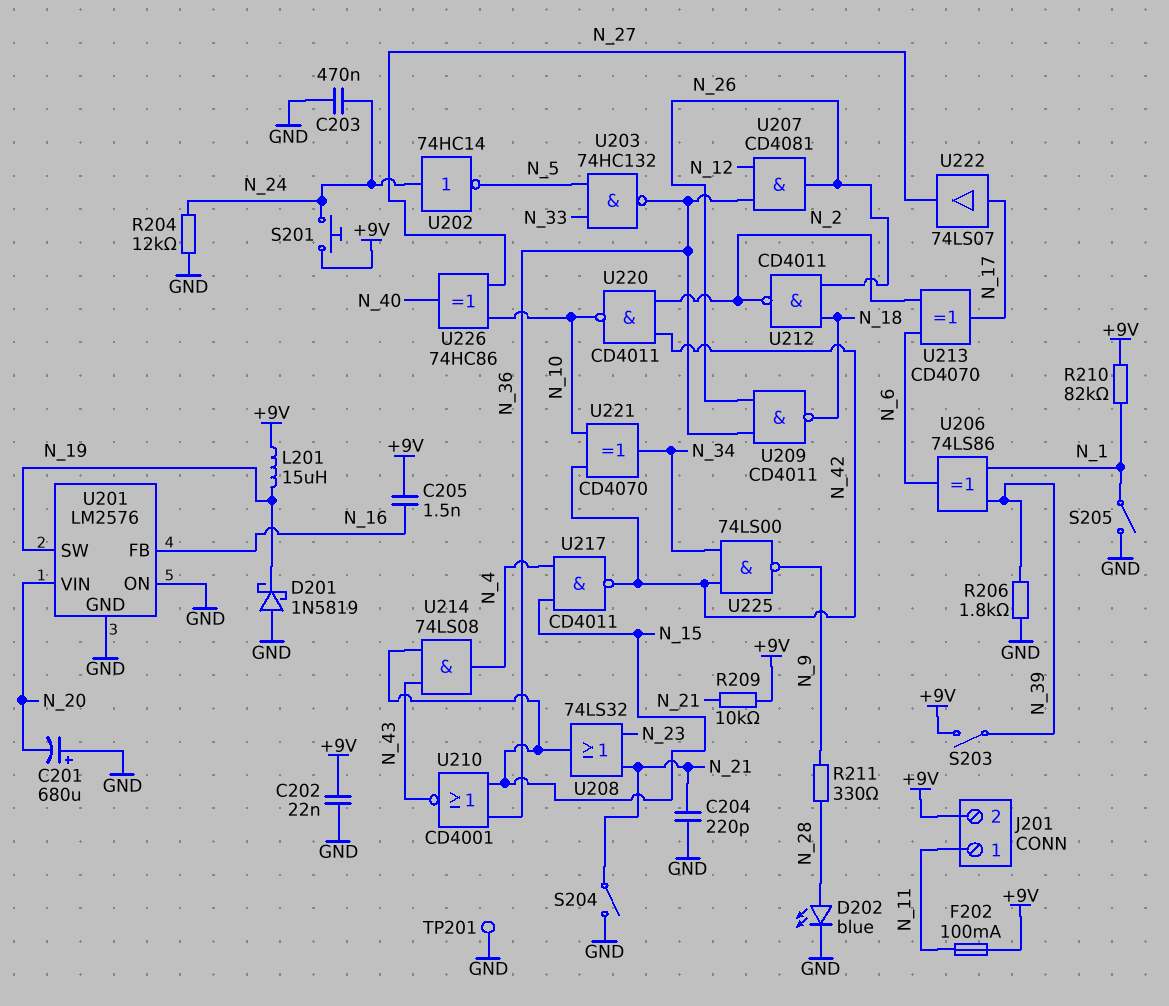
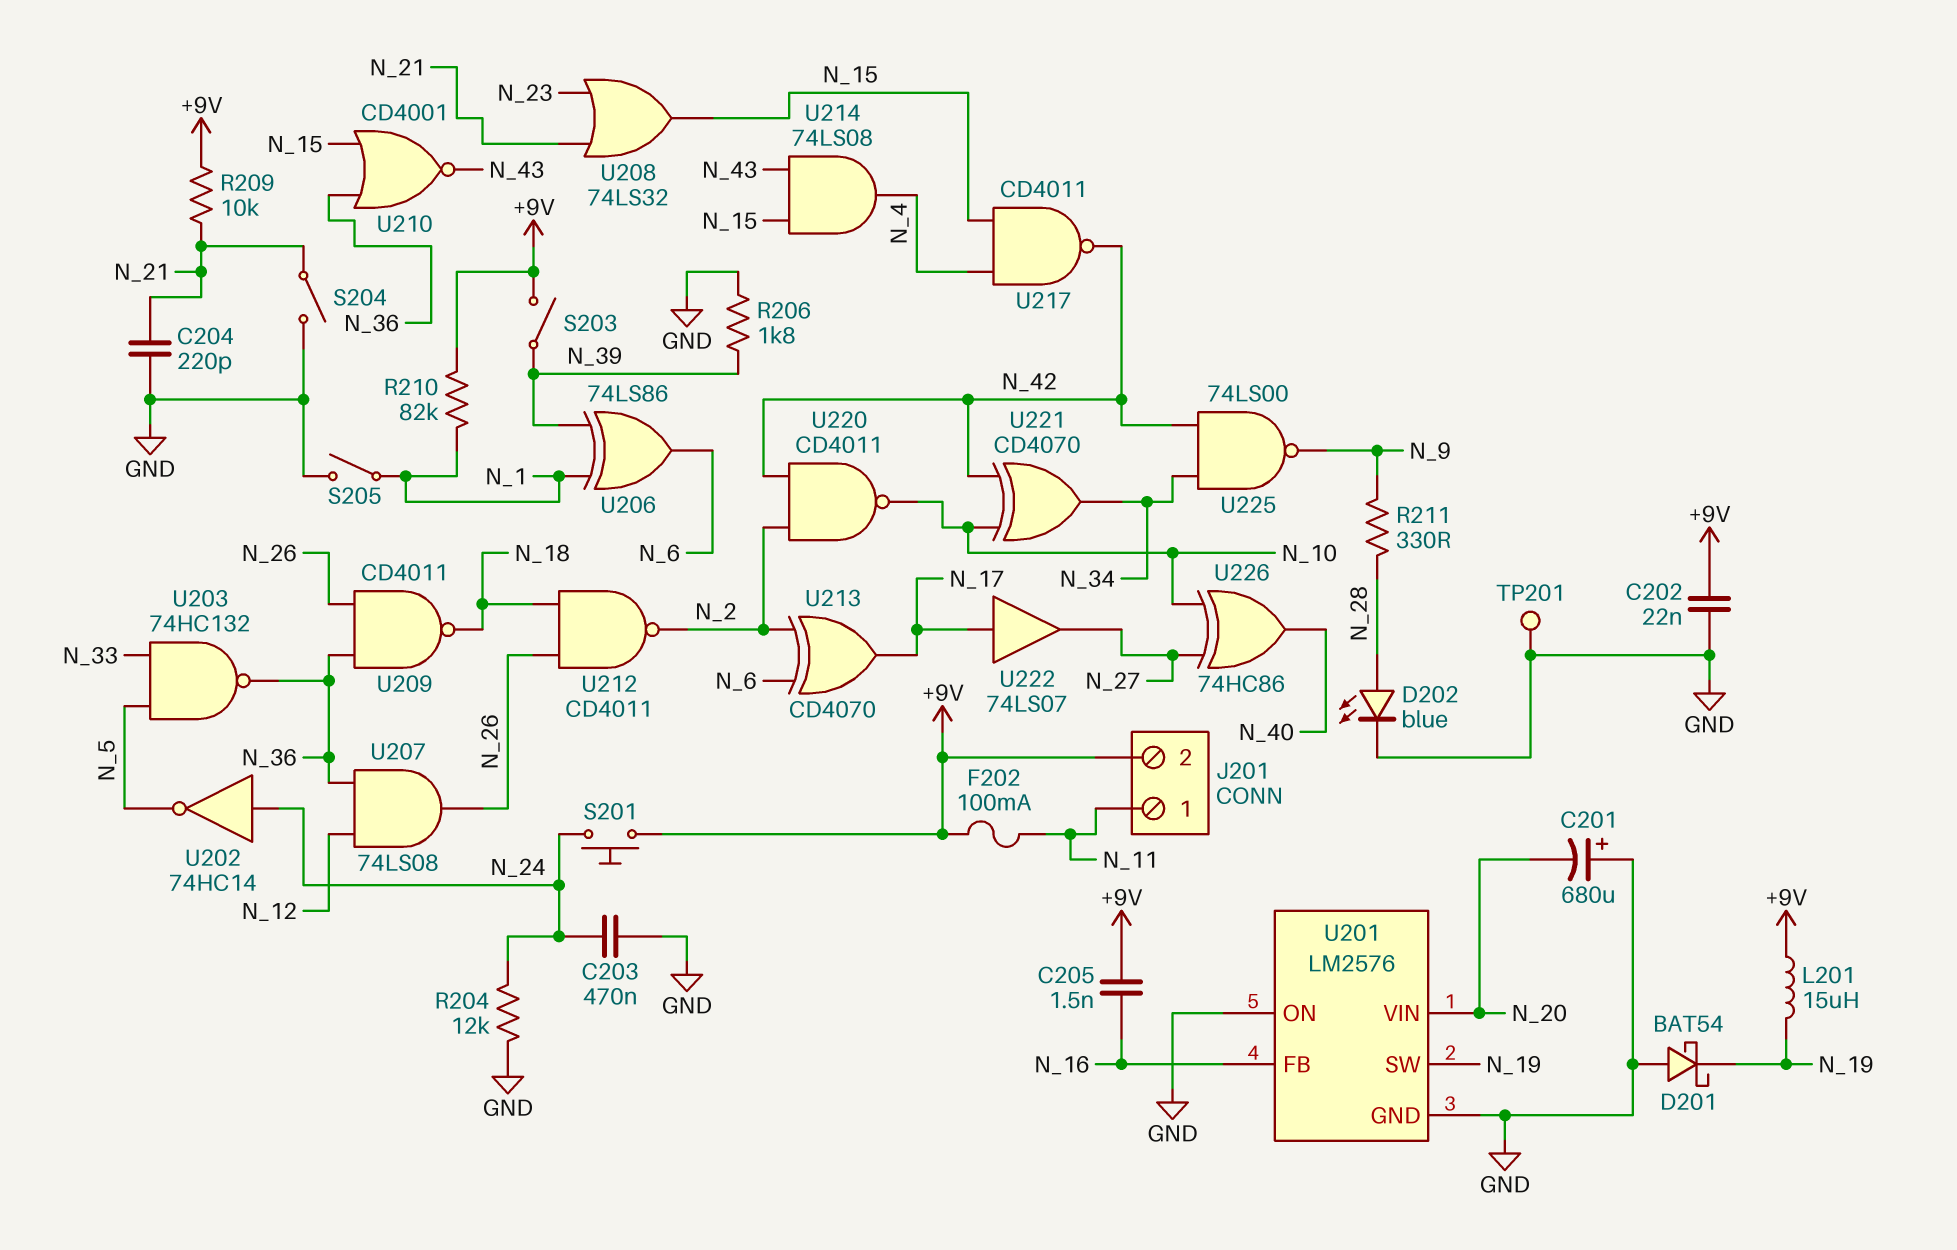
D201: schottky 1N5819 (A GND, K N_19) -> schottky BAT54 (A GND, K N_19)
U207: AND CD4081 (in N_12, in N_36, out N_26) -> AND 74LS08 (in N_12, in N_36, out N_26)

